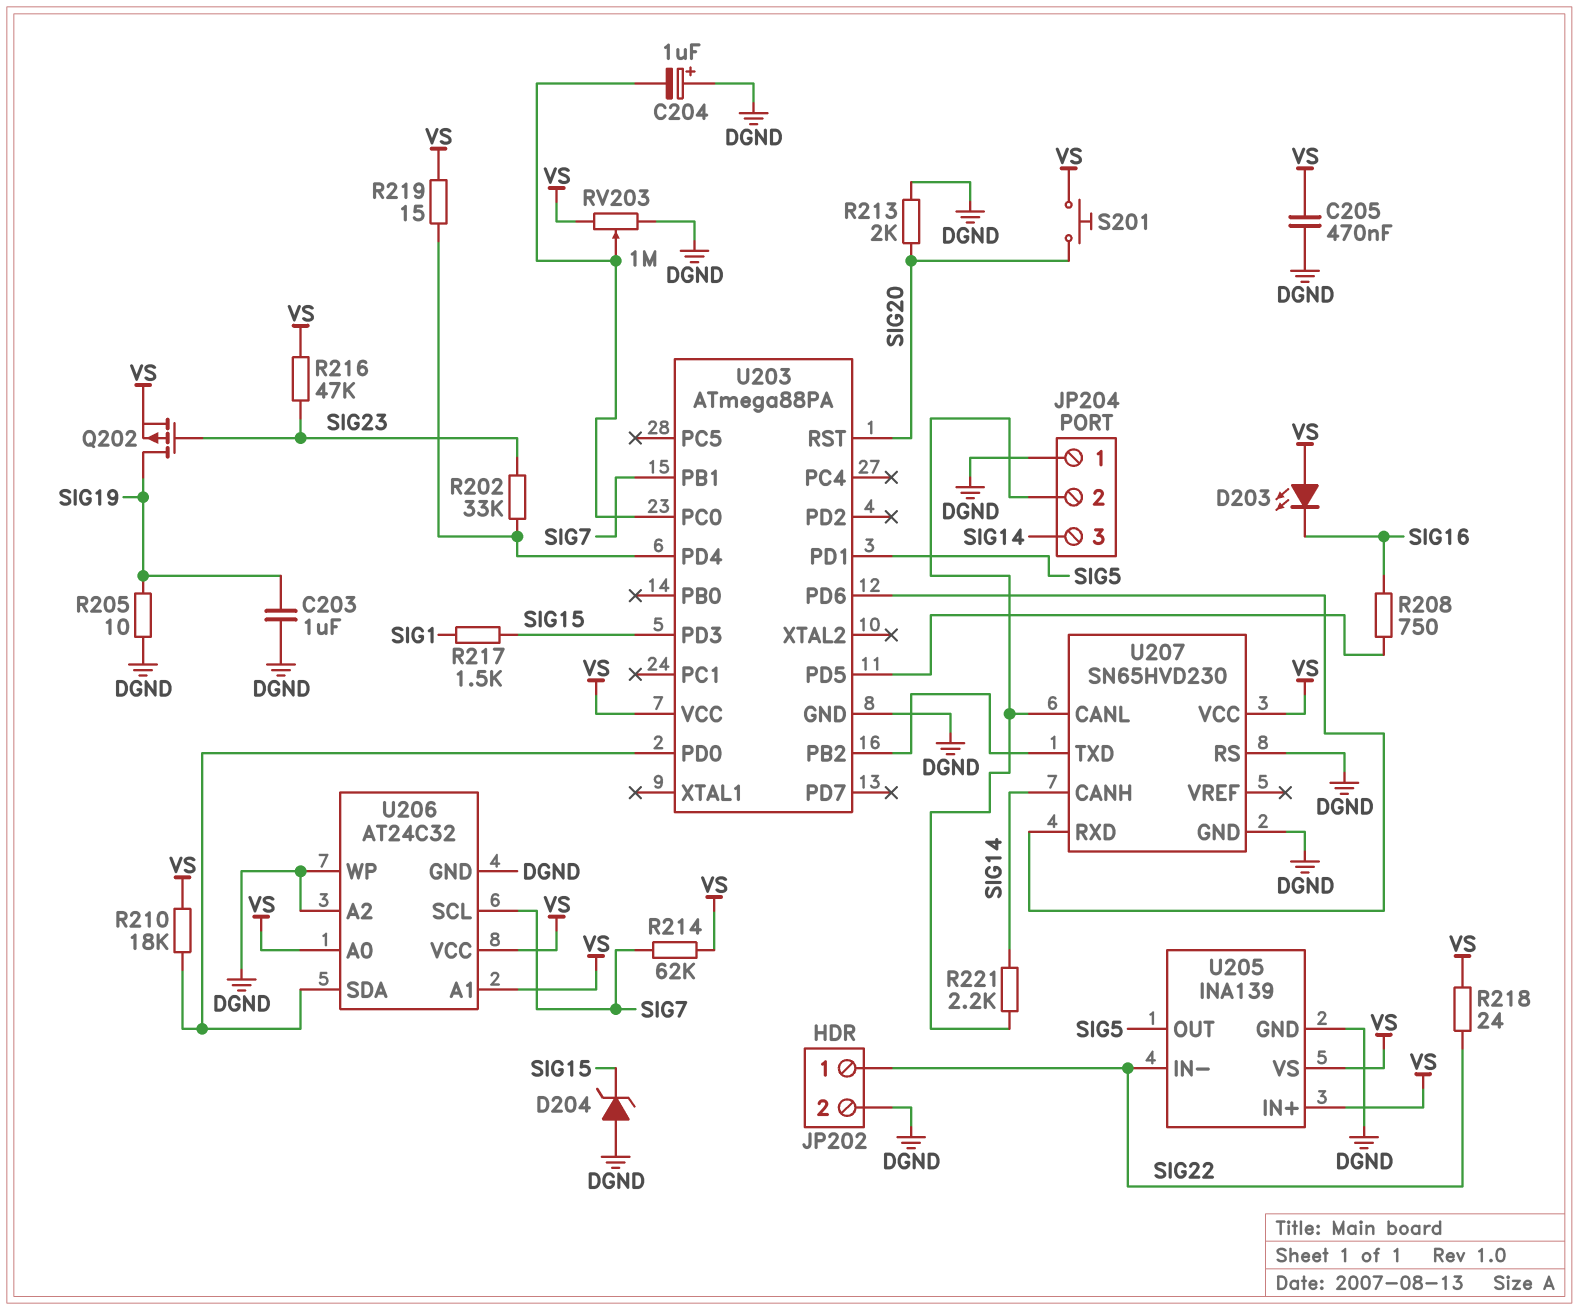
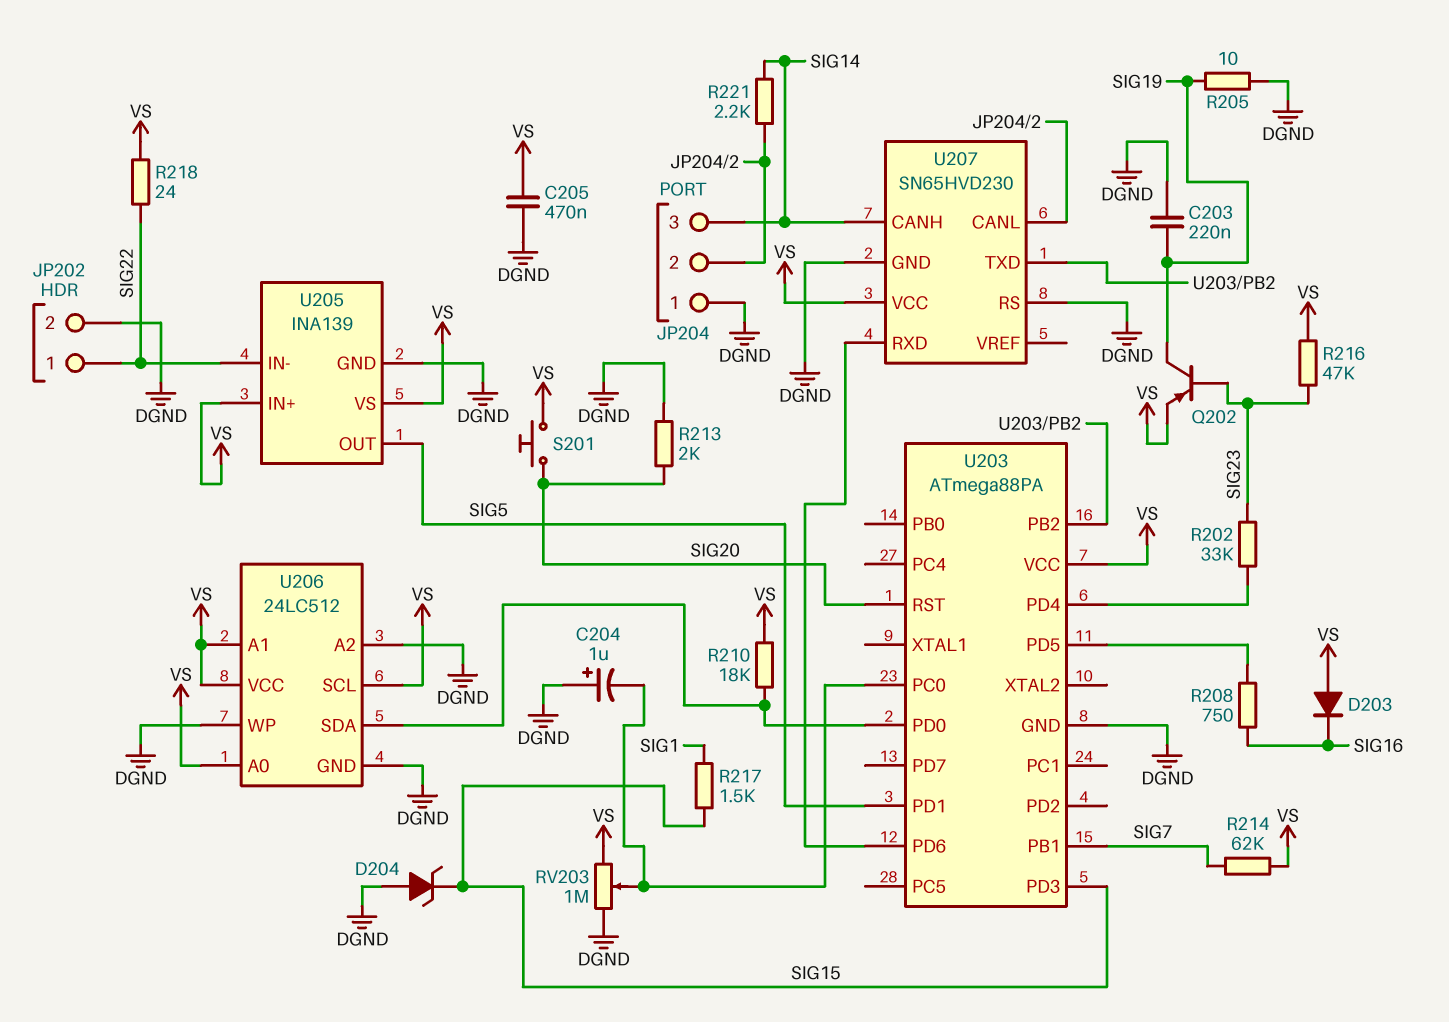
C203: 1uF (DGND, SIG19) -> 220nF (DGND, SIG19)
D203: LED (A VS, K SIG16) -> diode (A VS, K SIG16)
Q202: PMOS (G SIG23, D SIG19, S VS) -> PNP (B SIG23, C SIG19, E VS)
R219: 15 (U203/PD4, VS) -> none
U206: AT24C32 -> 24LC512
U206 pin SCL: SIG7 -> VS

